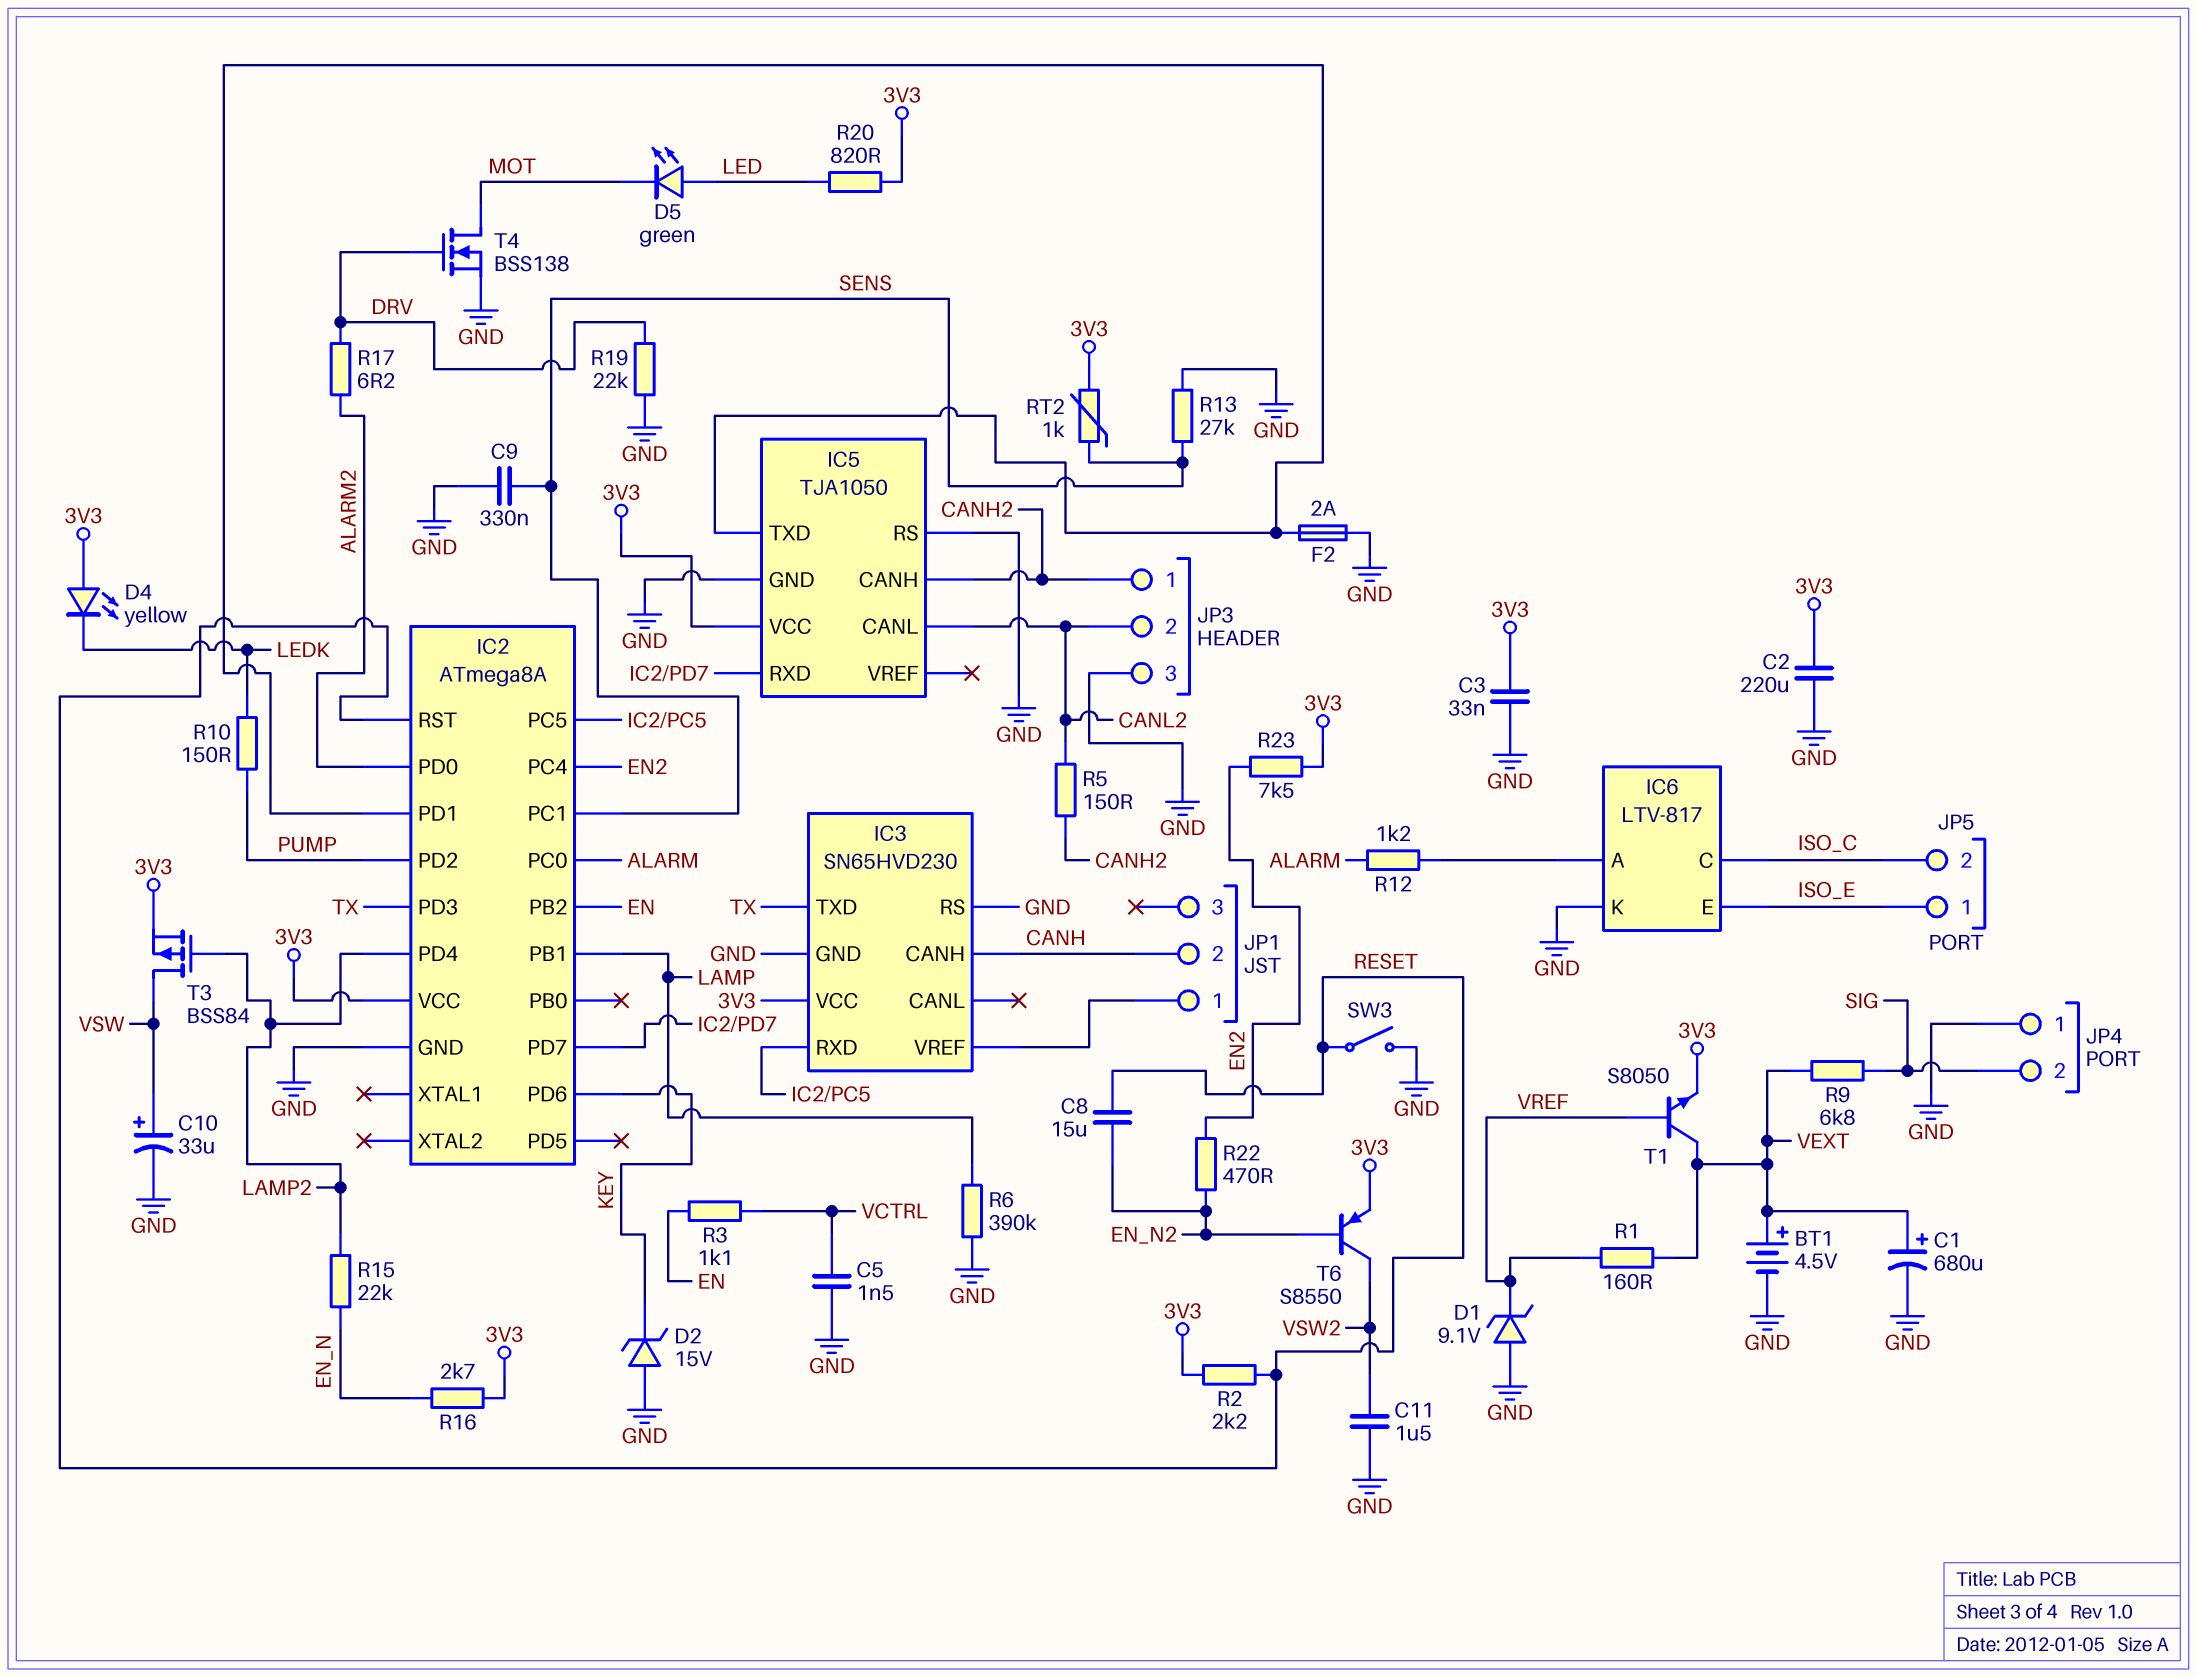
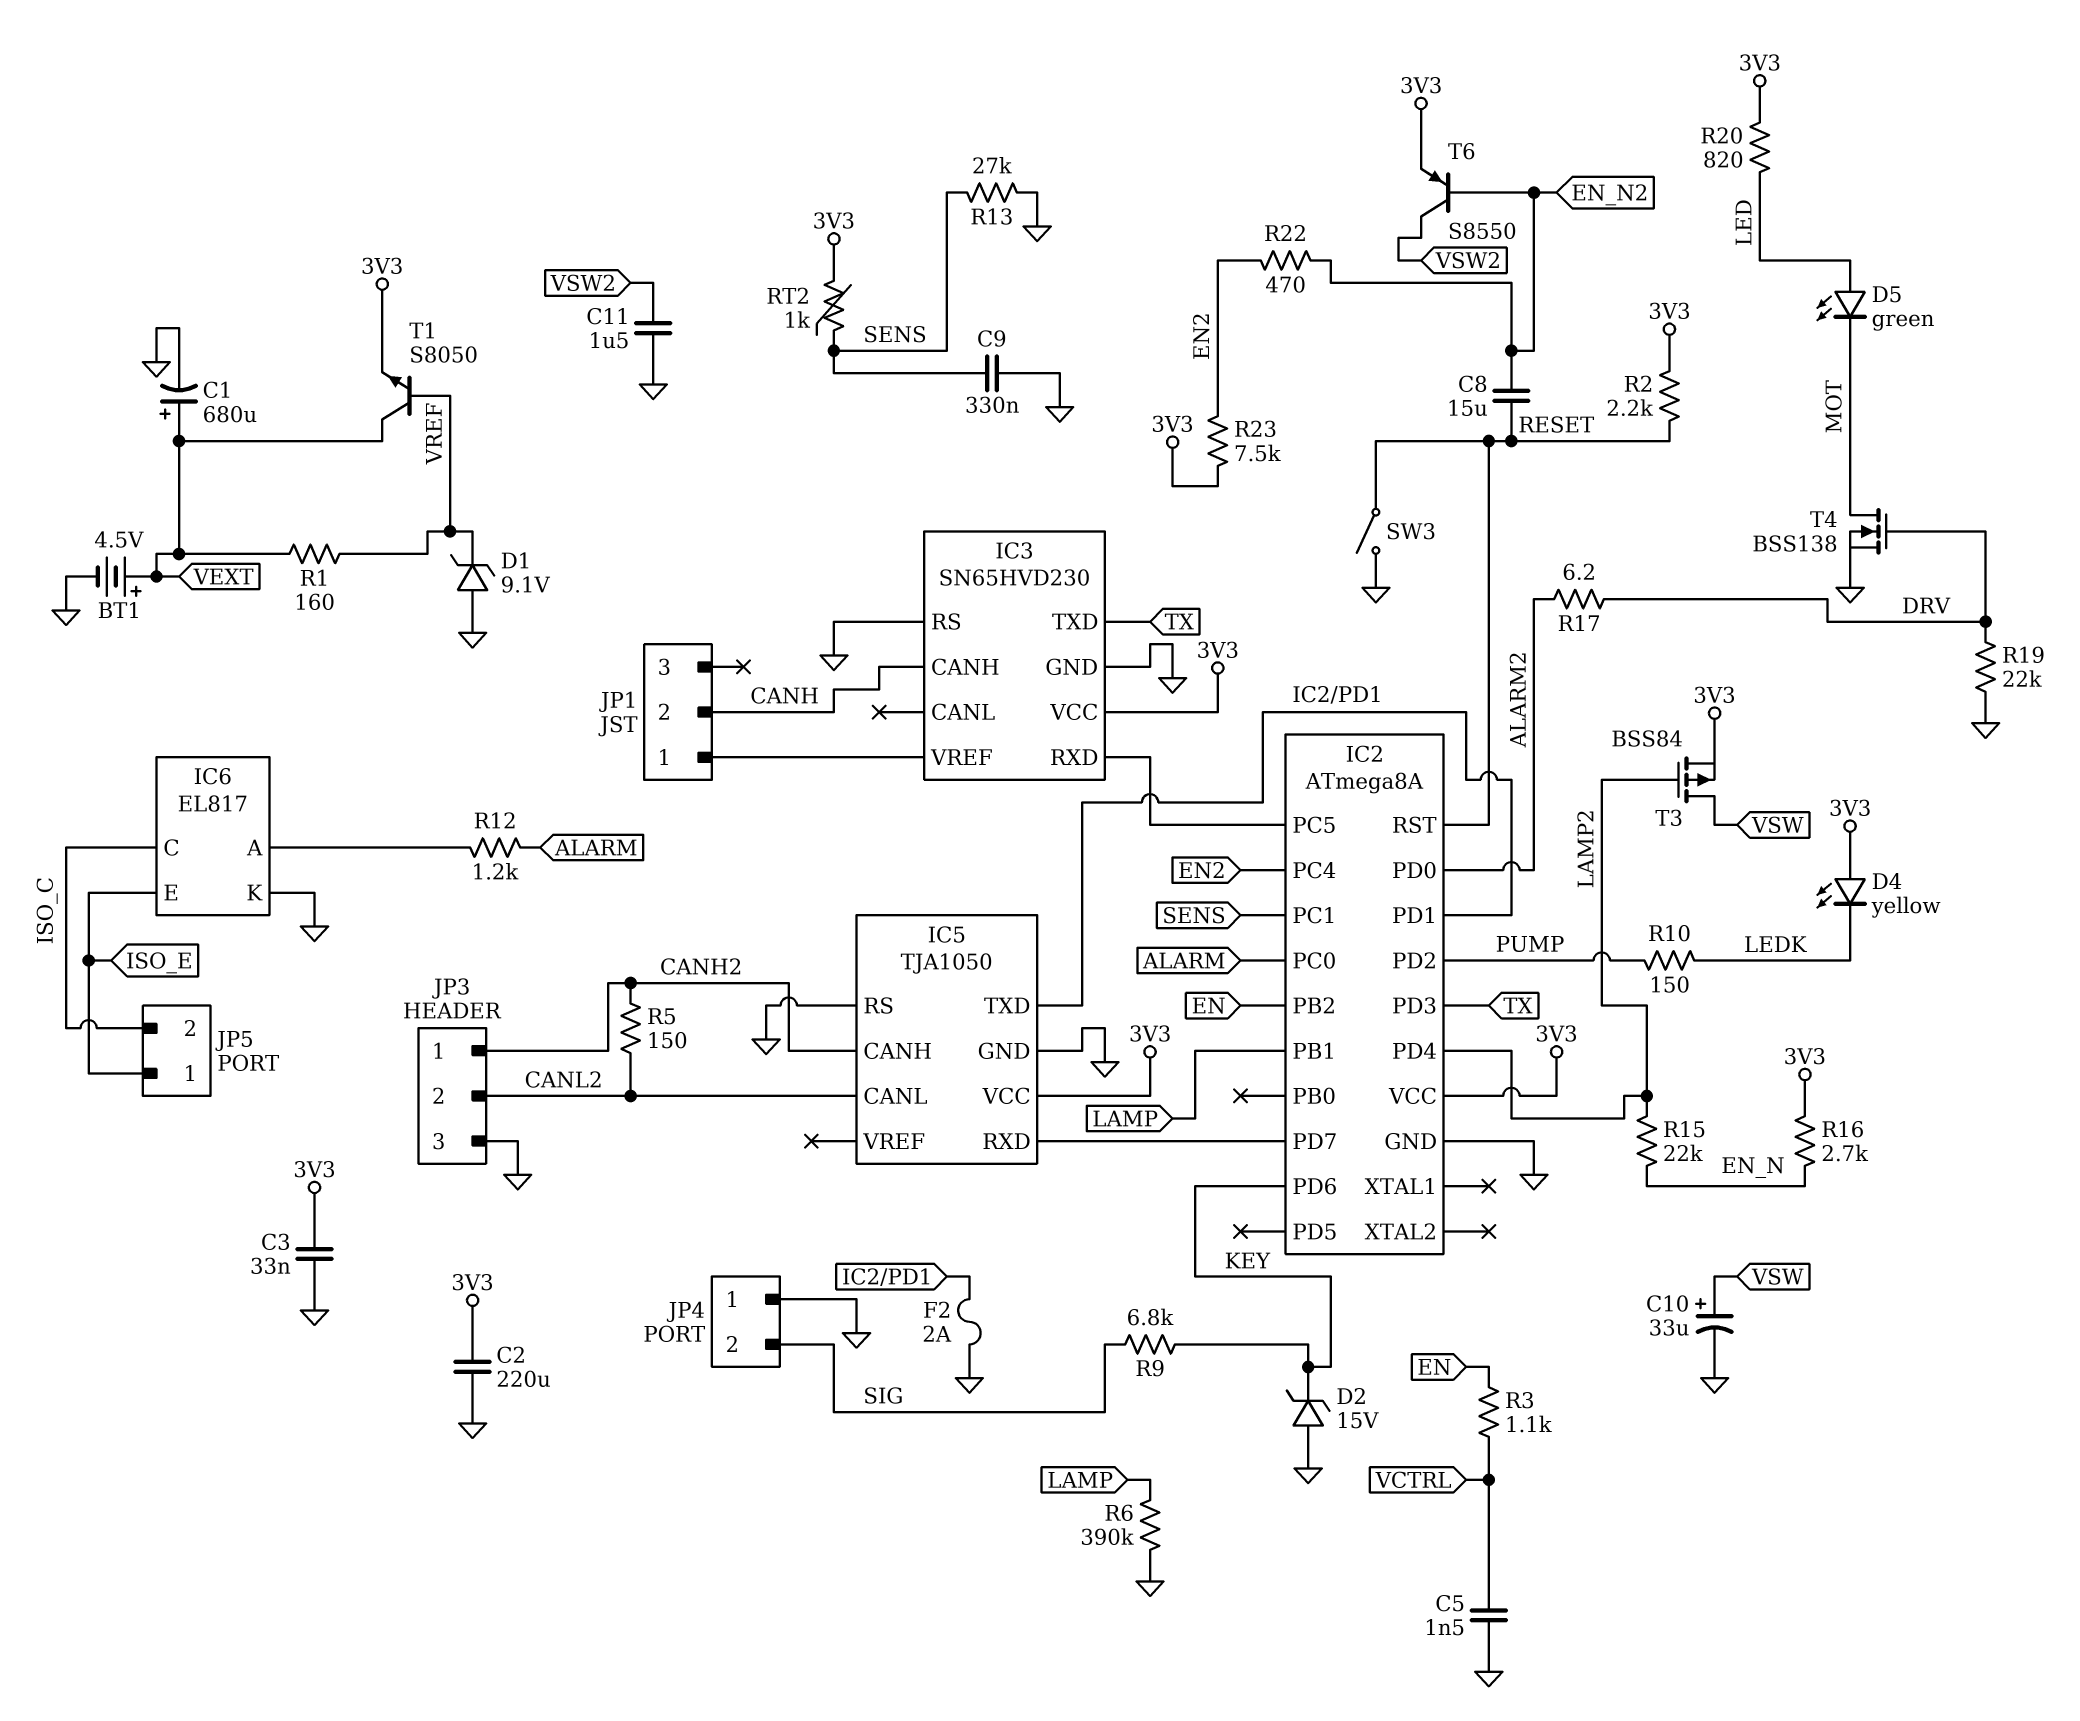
IC6: LTV-817 -> EL817
R9: 6.8k (SIG, VEXT) -> 6.8k (KEY, SIG)

